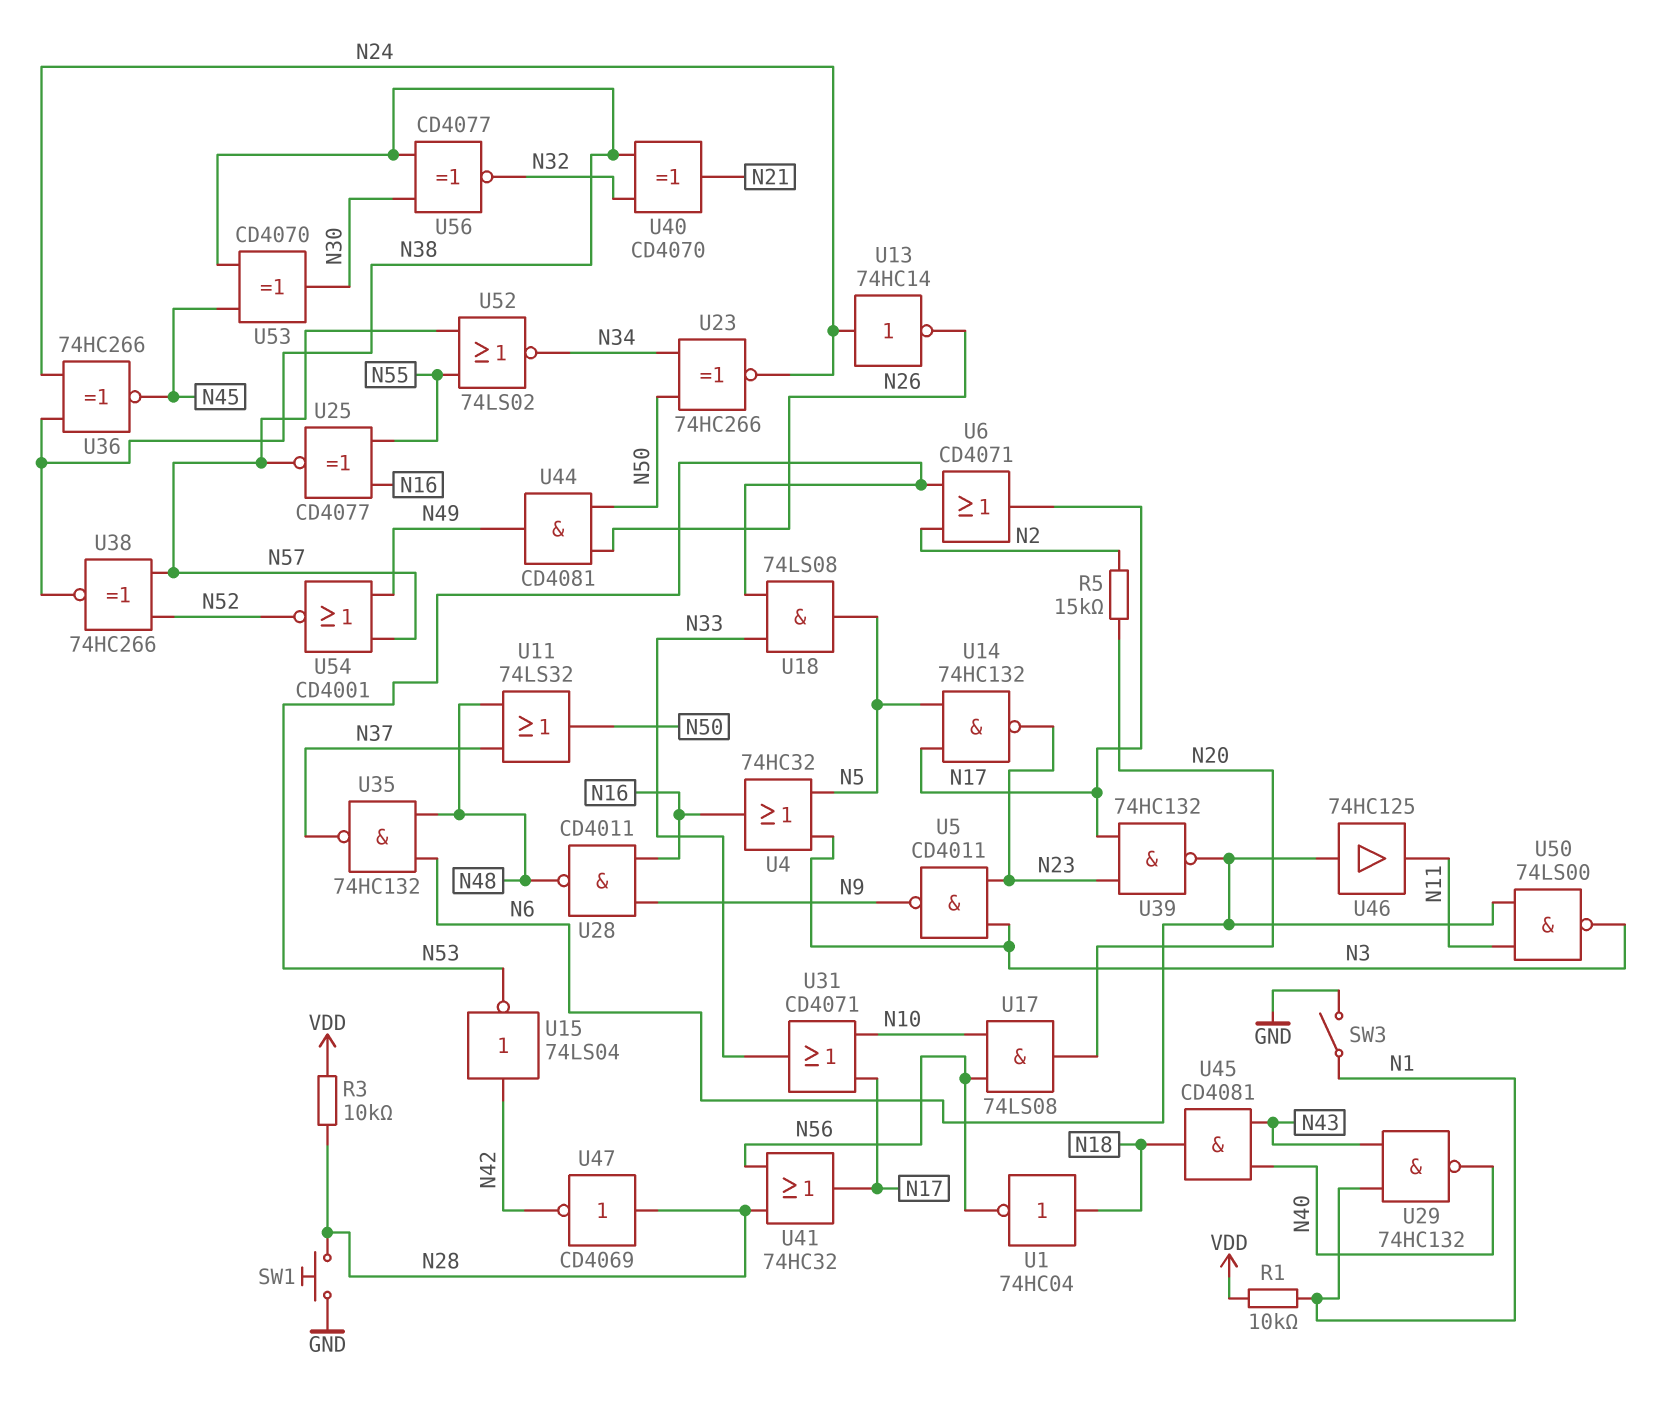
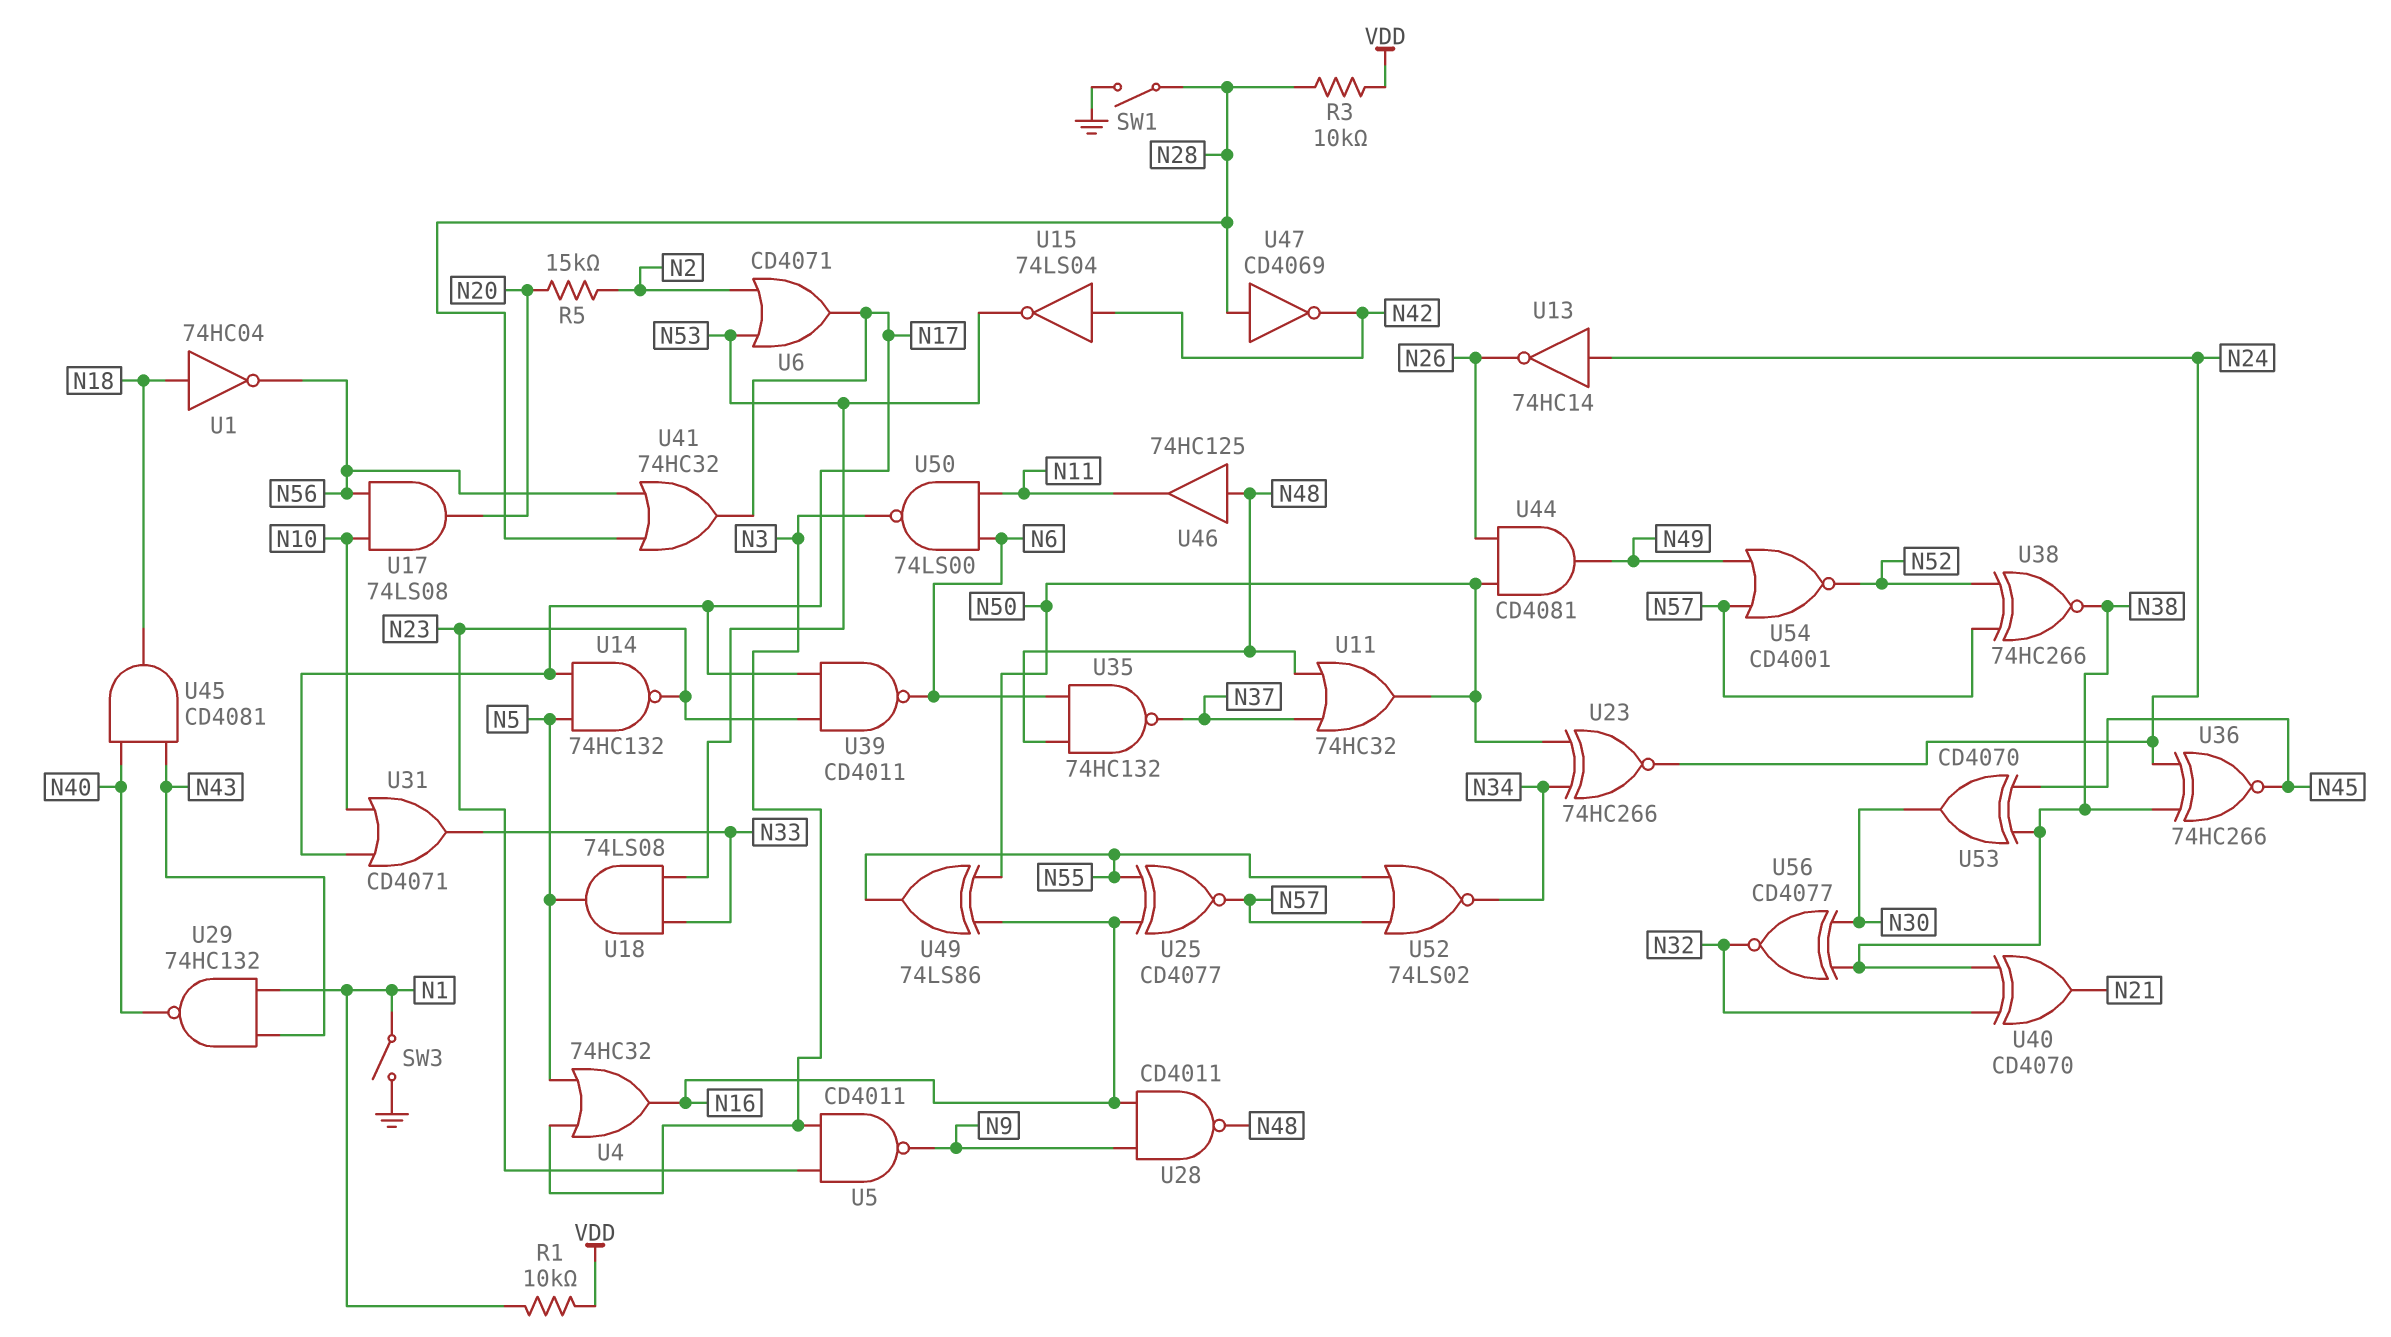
SW1: button (GND, N28) -> switch (GND, N28)
U11: OR 74LS32 (in N37, in N48, out N50) -> OR 74HC32 (in N37, in N48, out N50)
U39: NAND 74HC132 (in N17, in N23, out N6) -> NAND CD4011 (in N17, in N23, out N6)
U46: buffer 74HC125 (in N6, out N11) -> buffer 74HC125 (in N48, out N11)
U49: none -> XOR 74LS86 (in N16, in N50, out N55)

